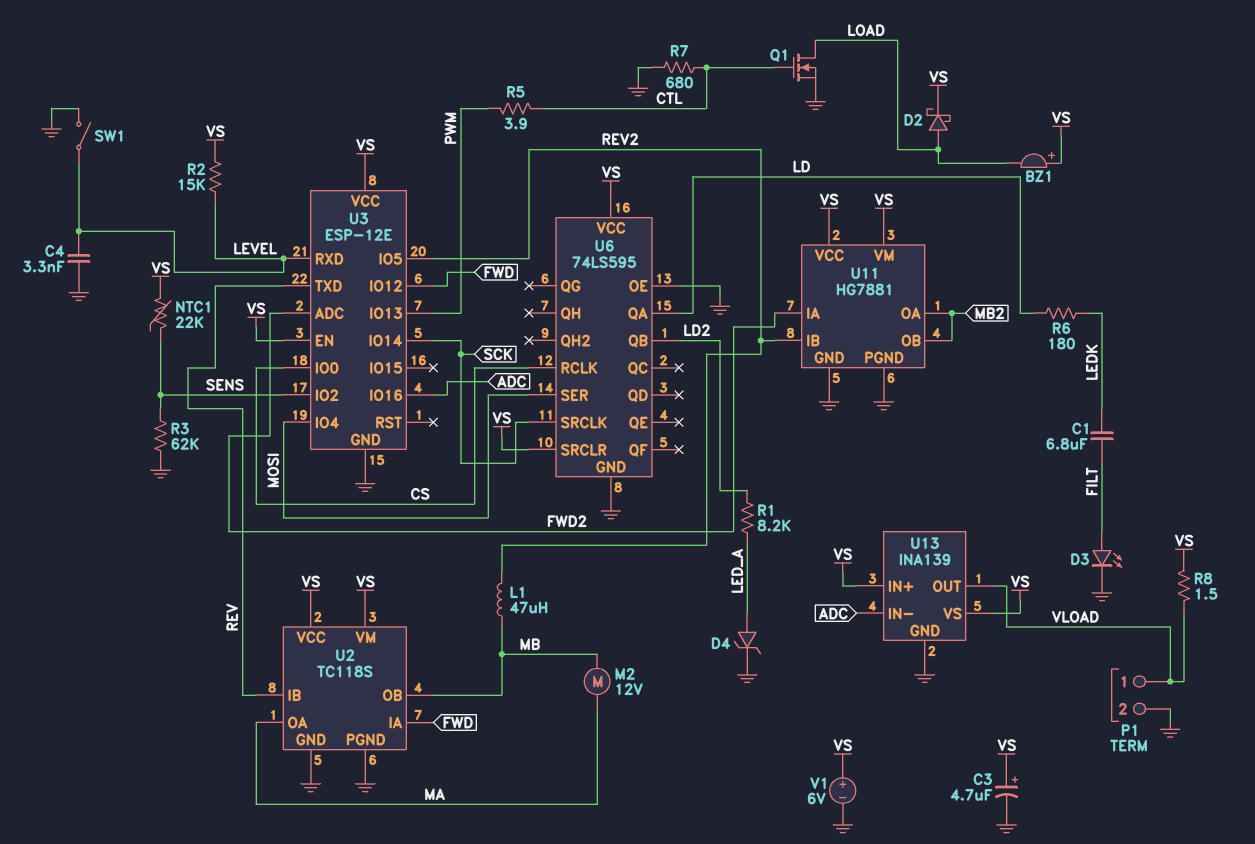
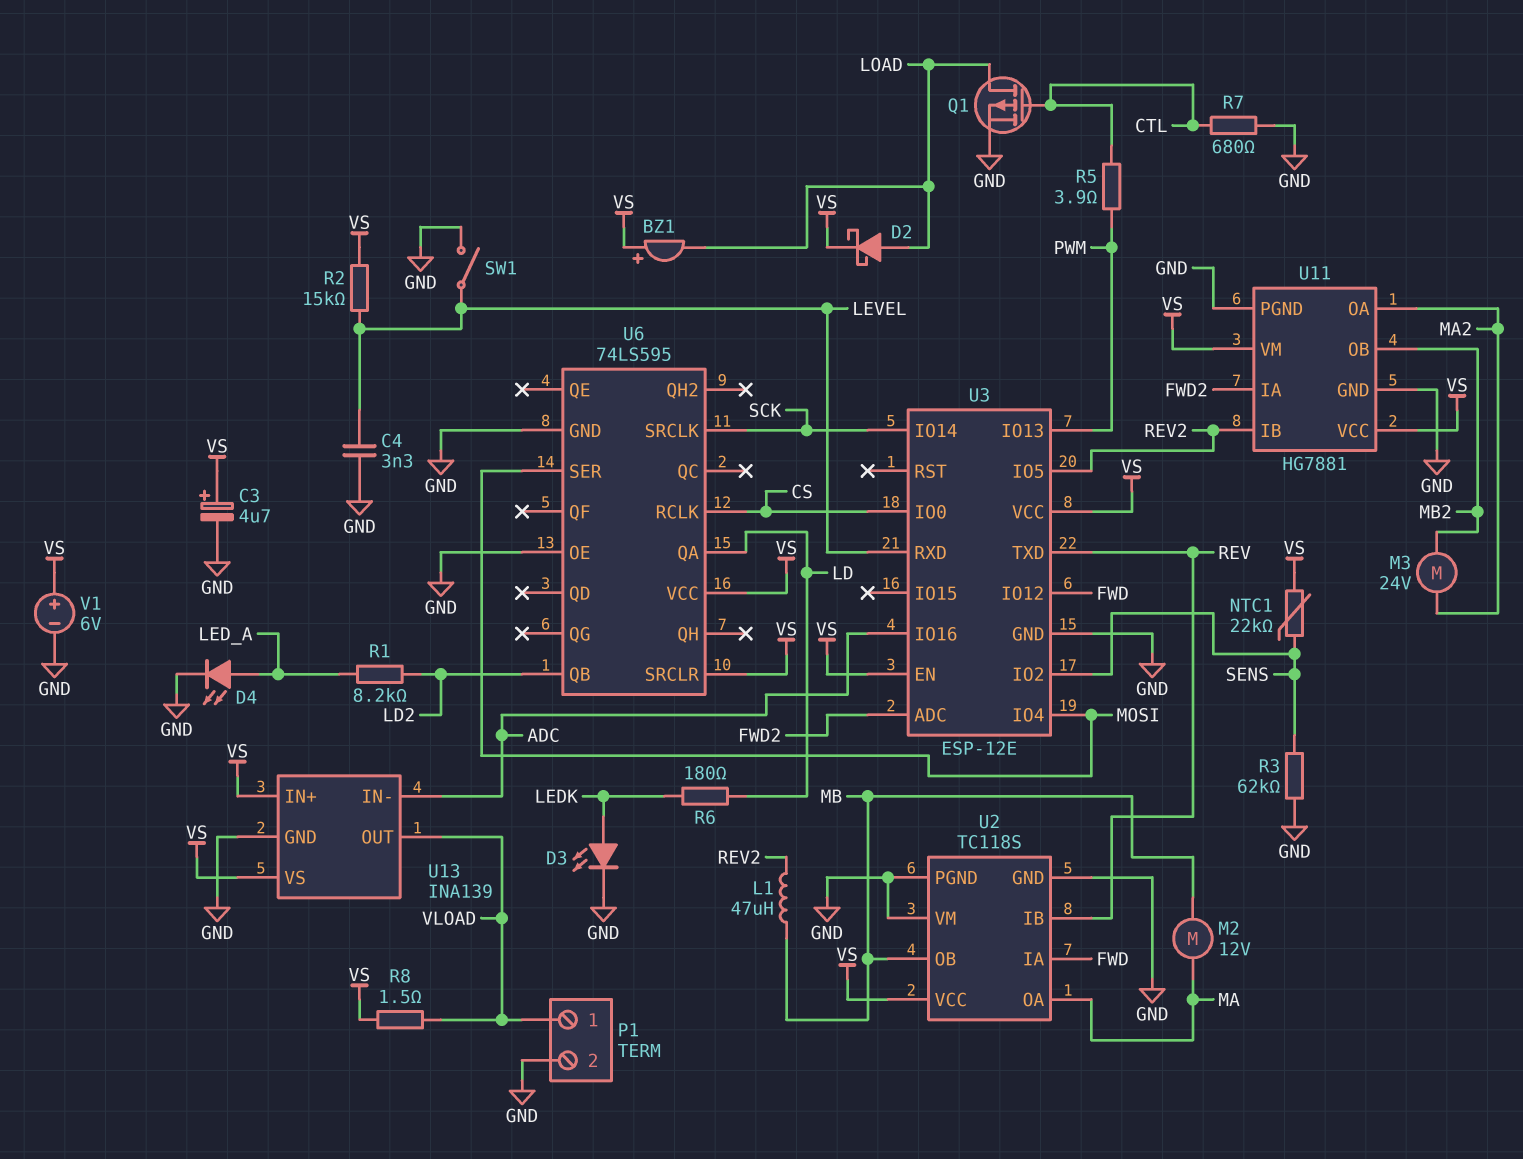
C1: 6.8uF (FILT, LEDK) -> none
D3: LED (A FILT, K GND) -> LED (A LEDK, K GND)
D4: zener (A LED_A, K GND) -> LED (A LED_A, K GND)
M3: none -> motor 24V (MA2, MB2)
Q1: NMOS (G CTL, D LOAD, S GND) -> PMOS (G CTL, D LOAD, S GND)
U2 pin VM: VS -> GND
U11 pin OA: MB2 -> MA2

